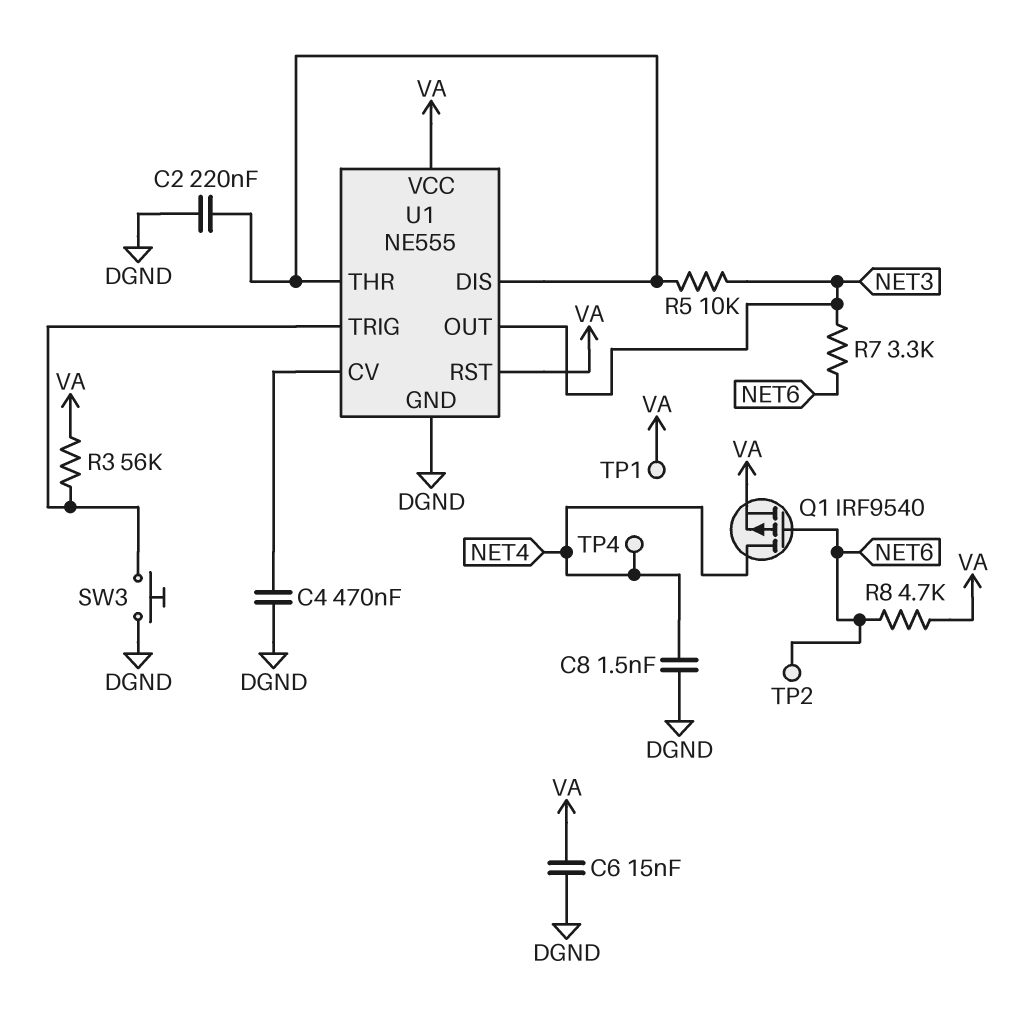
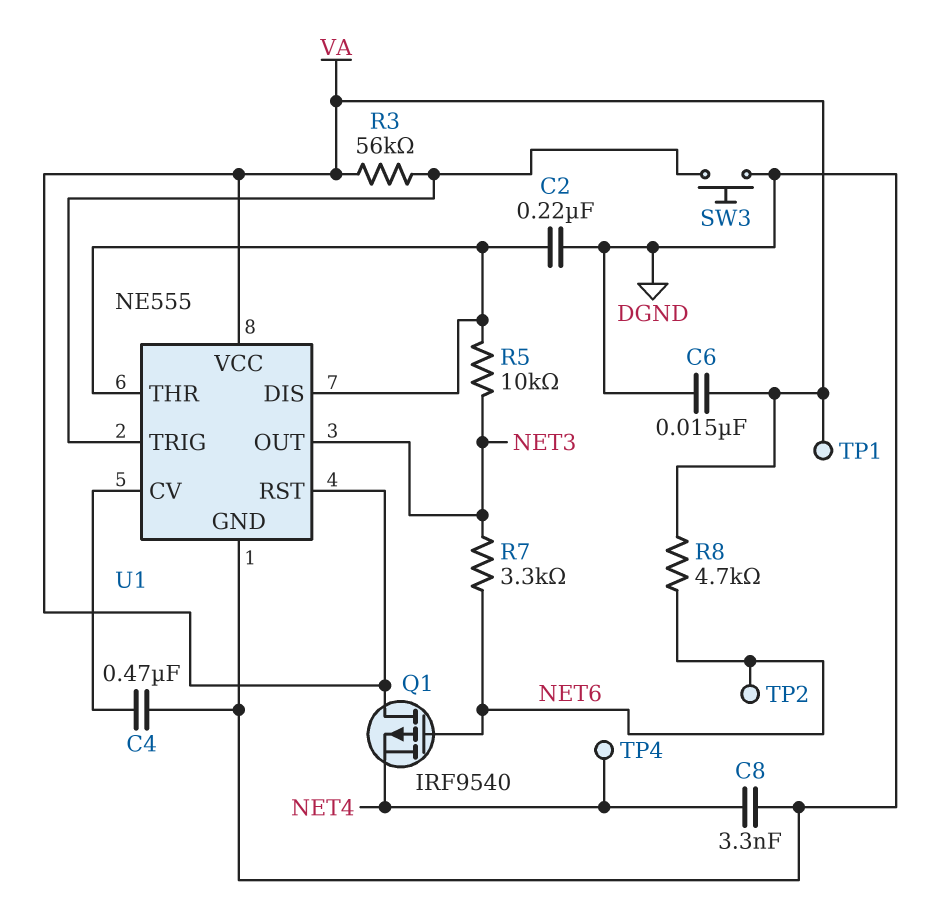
C8: 1.5nF (DGND, NET4) -> 3.3nF (DGND, NET4)
Q1: PMOS IRF9540 (G NET6, D NET4, S VA) -> PMOS IRF9540 (G NET6, D VA, S NET4)

